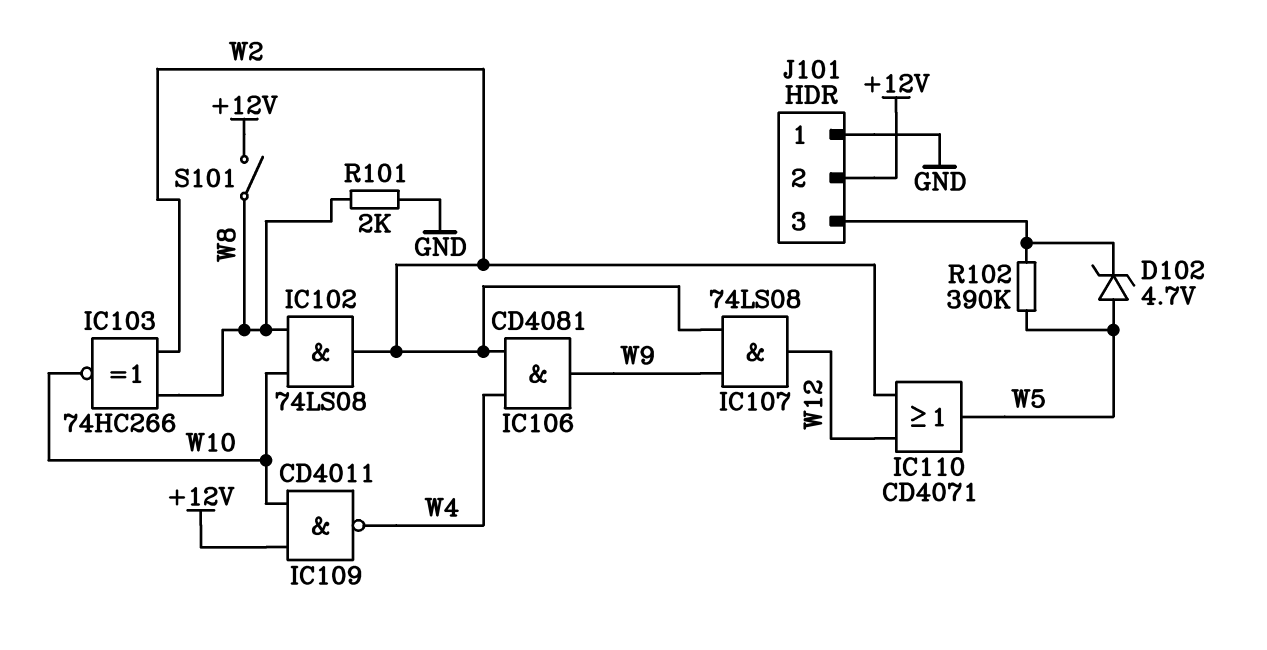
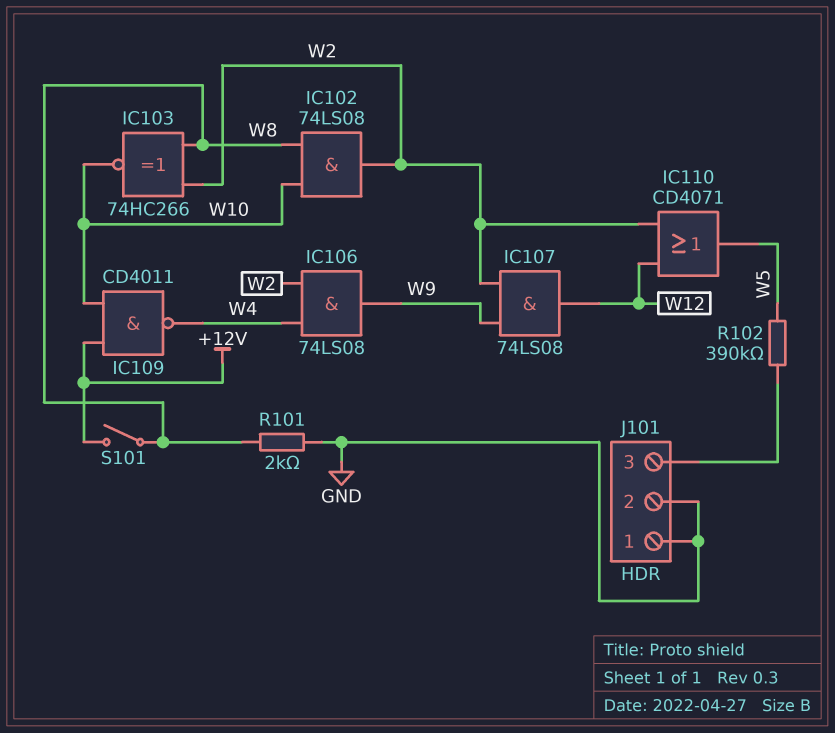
D102: zener 4.7V (A W5, K J101/3) -> none
IC106: AND CD4081 (in W2, in W4, out W9) -> AND 74LS08 (in W2, in W4, out W9)
J101 pin 2: +12V -> GND

